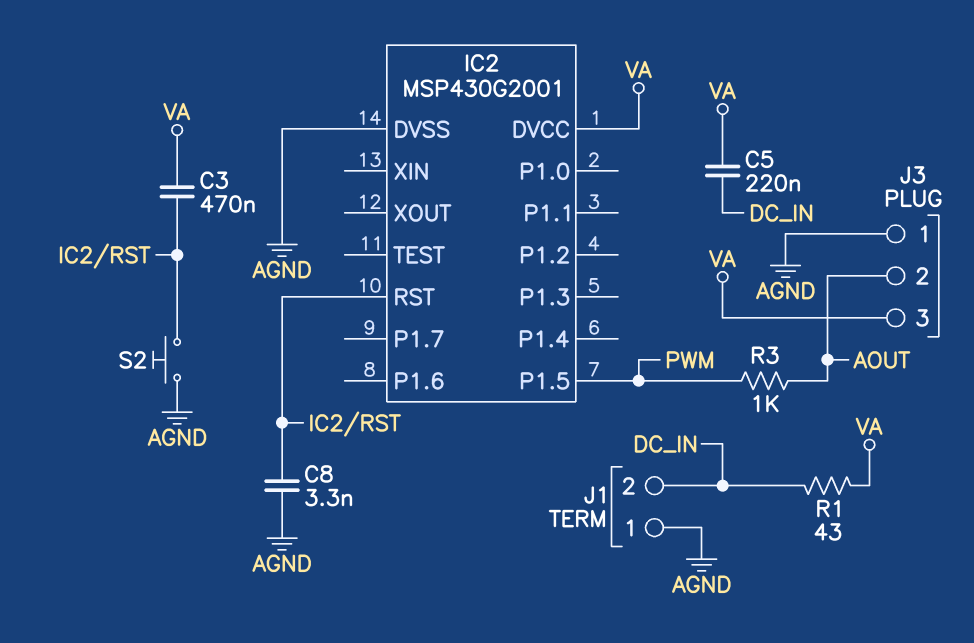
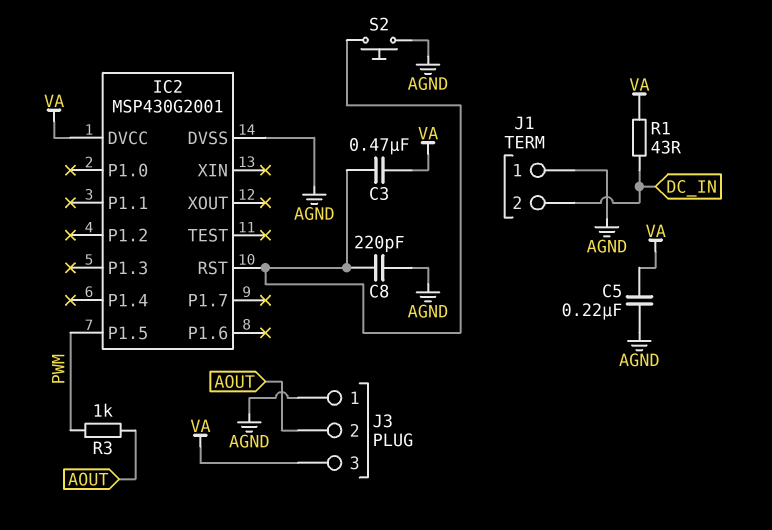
C5: 220nF (DC_IN, VA) -> 220nF (AGND, VA)
C8: 3.3nF (AGND, IC2/RST) -> 220pF (AGND, IC2/RST)

